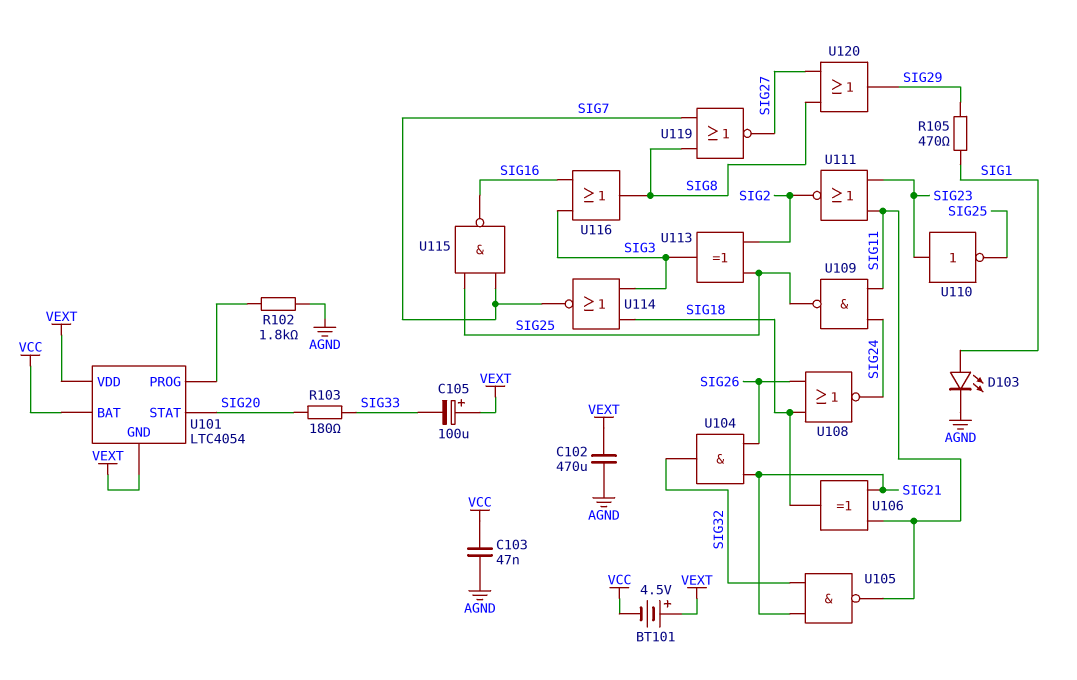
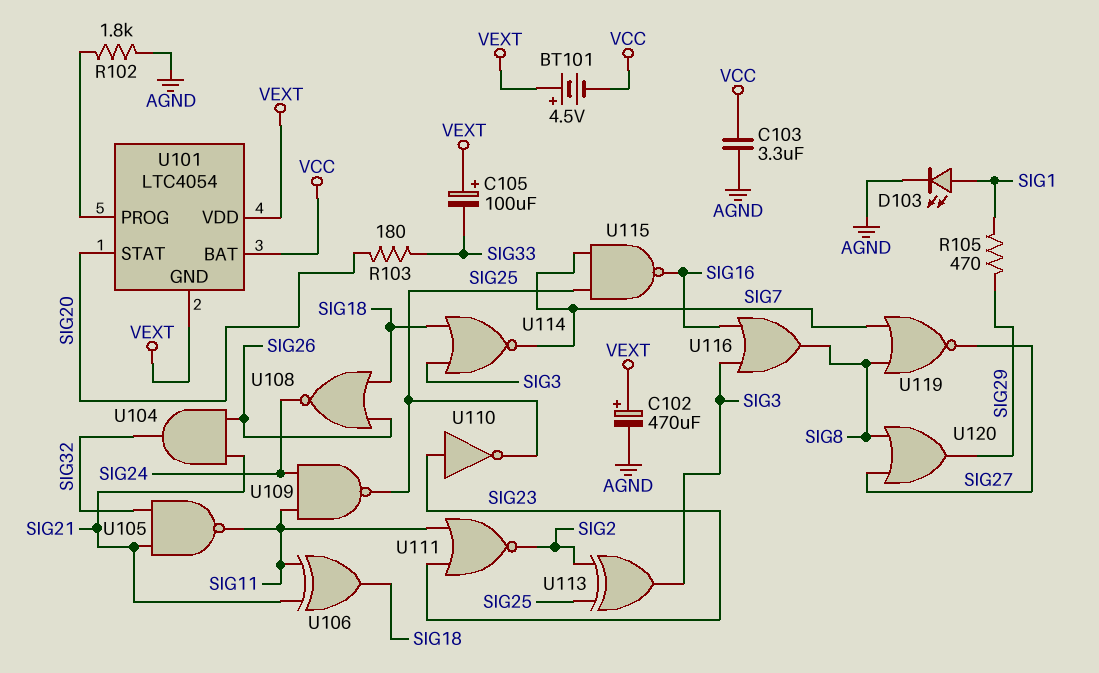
C102: 470uF (AGND, VEXT) -> 470uF (plus VEXT, minus AGND)
C103: 47nF (AGND, VCC) -> 3.3uF (AGND, VCC)

